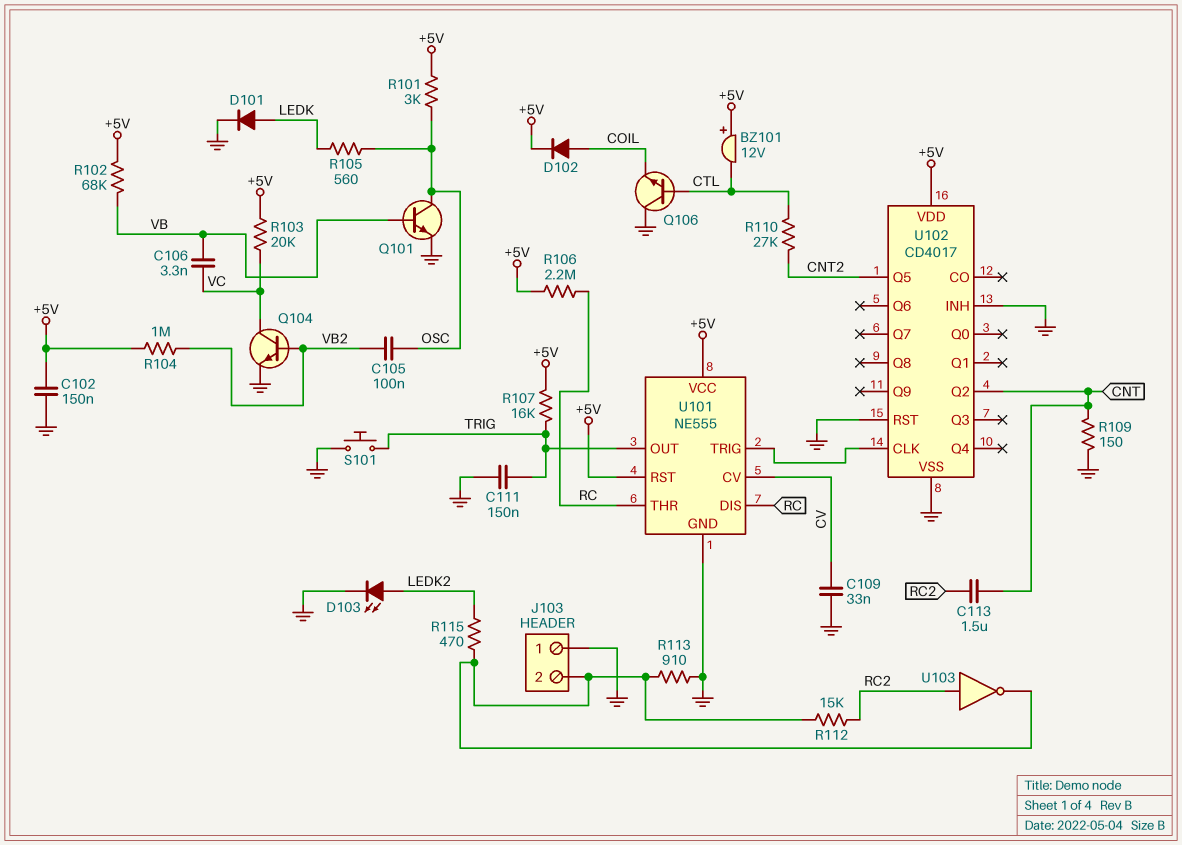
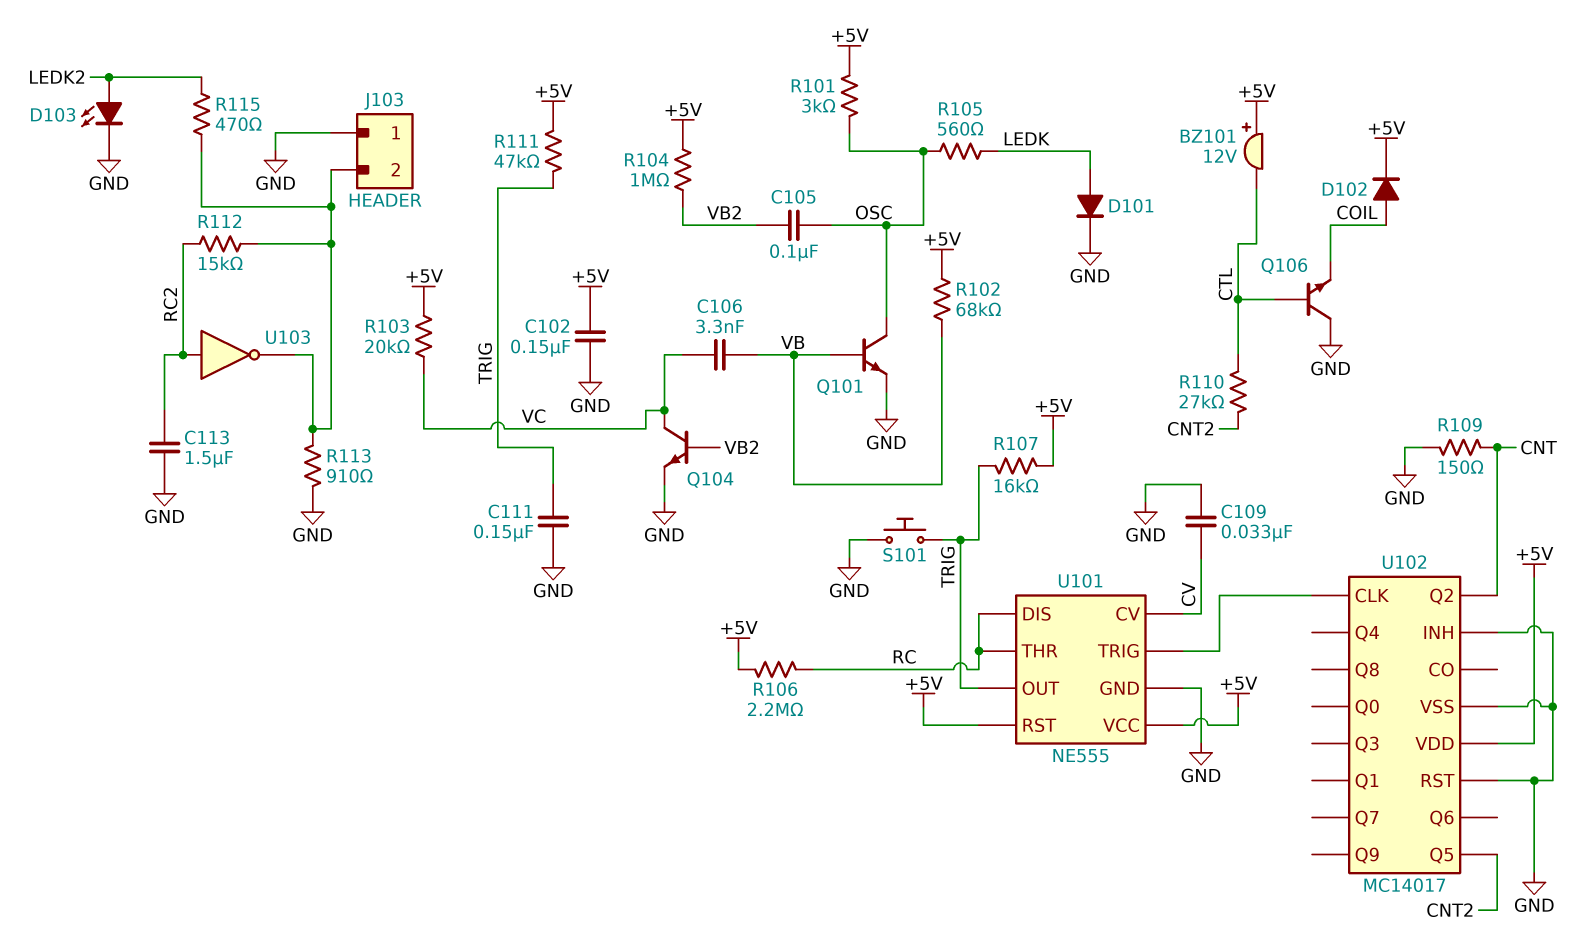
C113: 1.5uF (CNT, RC2) -> 1.5uF (GND, RC2)
R111: none -> 47k (+5V, TRIG)
U102: CD4017 -> MC14017

